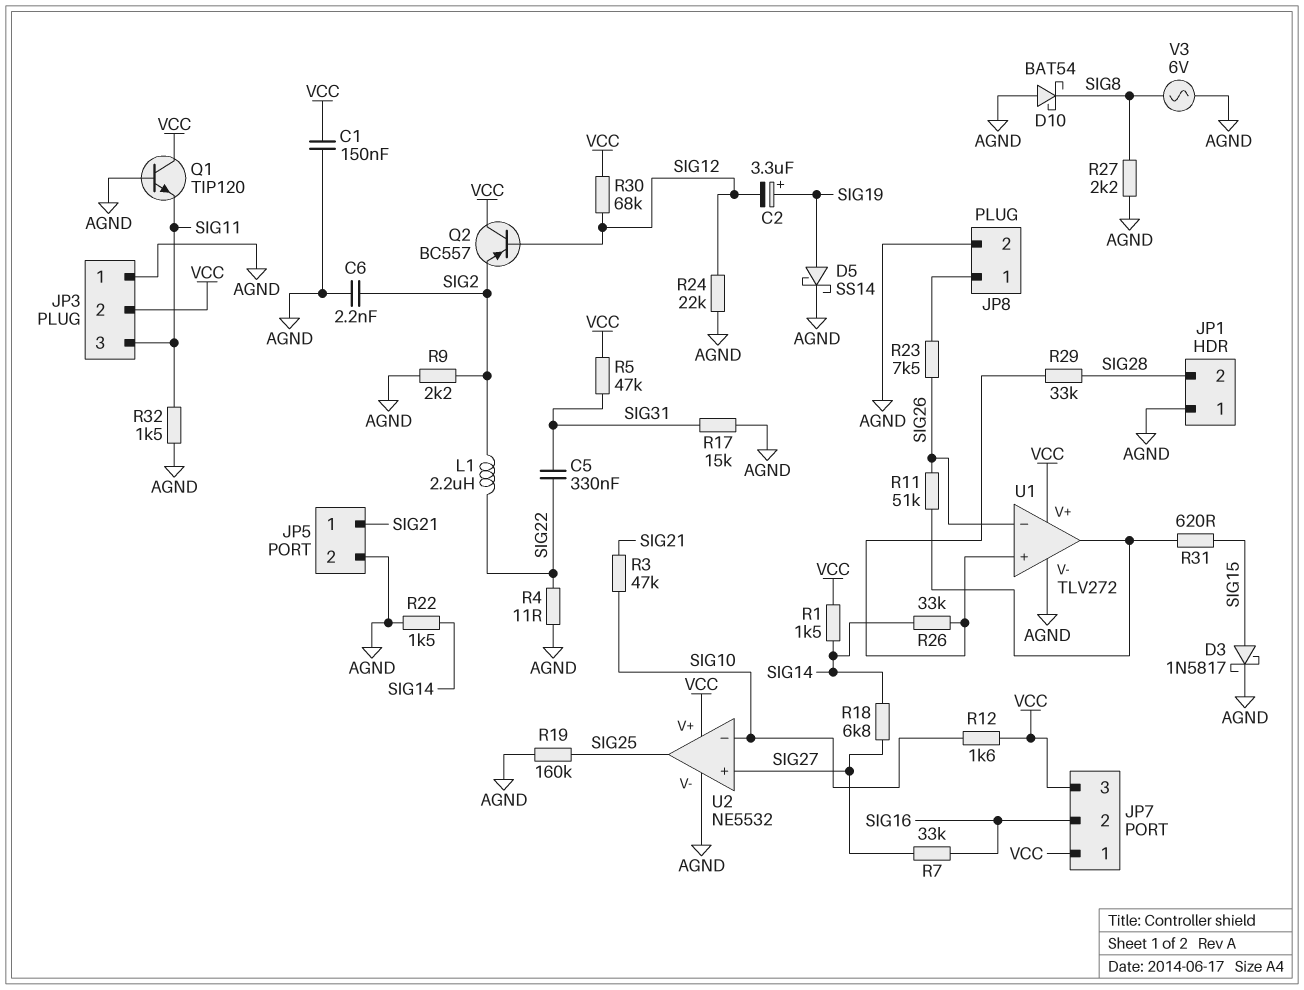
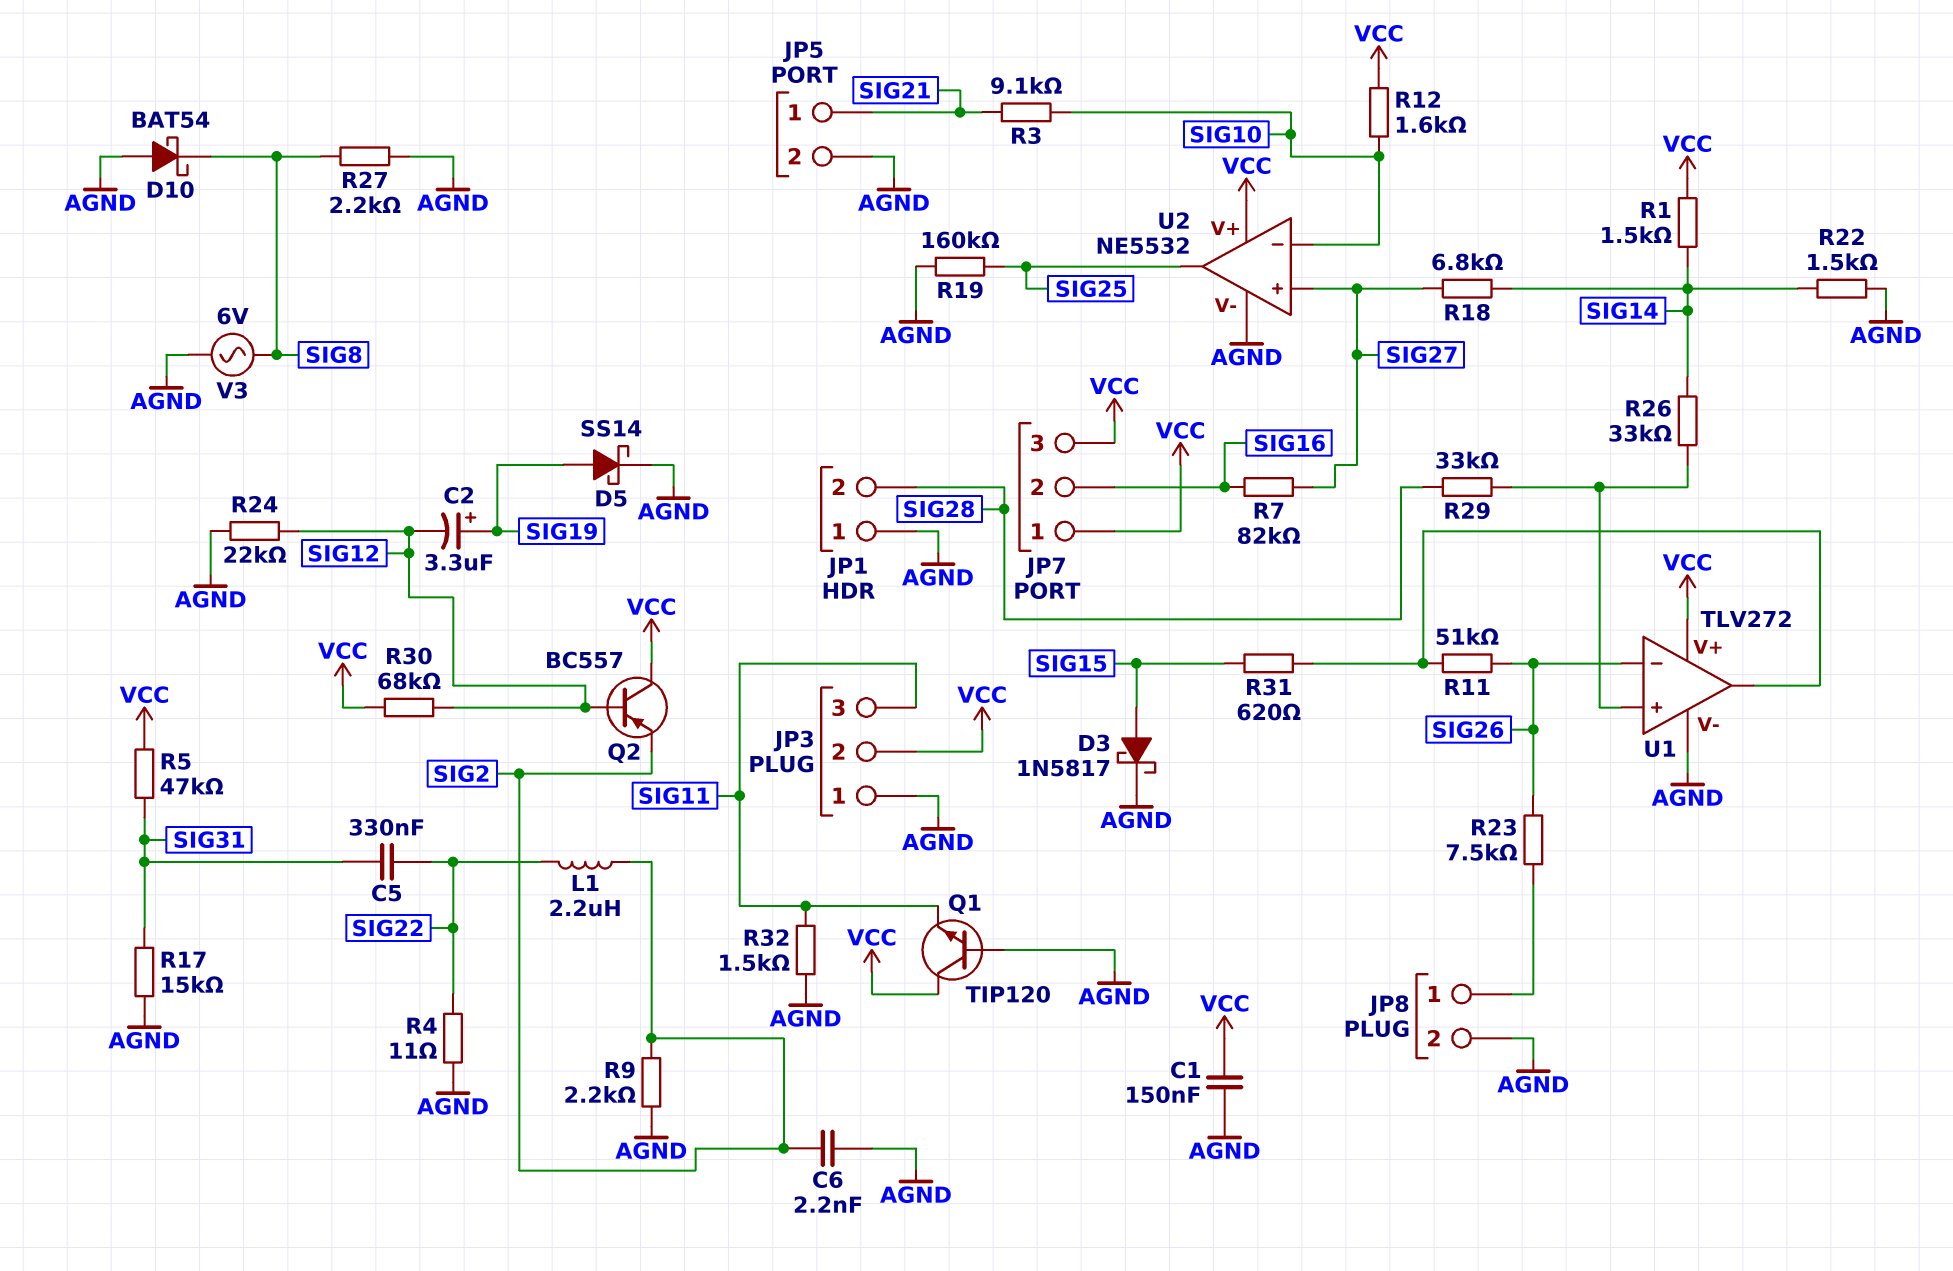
R3: 47k (SIG10, SIG21) -> 9.1k (SIG10, SIG21)
R7: 33k (SIG16, SIG27) -> 82k (SIG16, SIG27)

